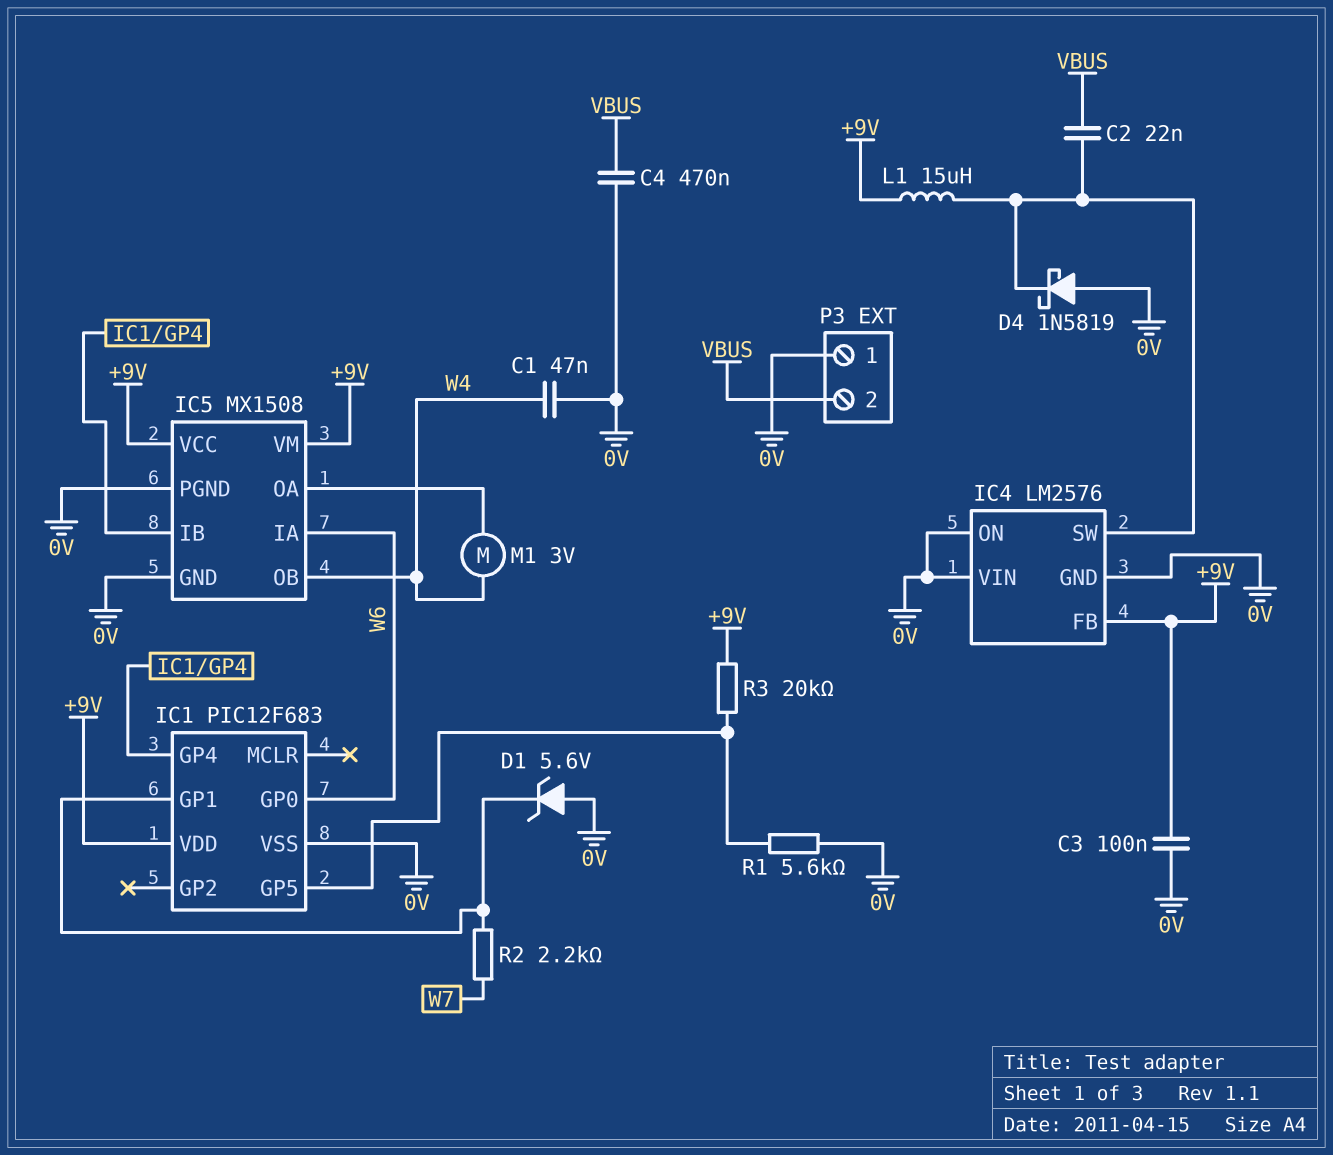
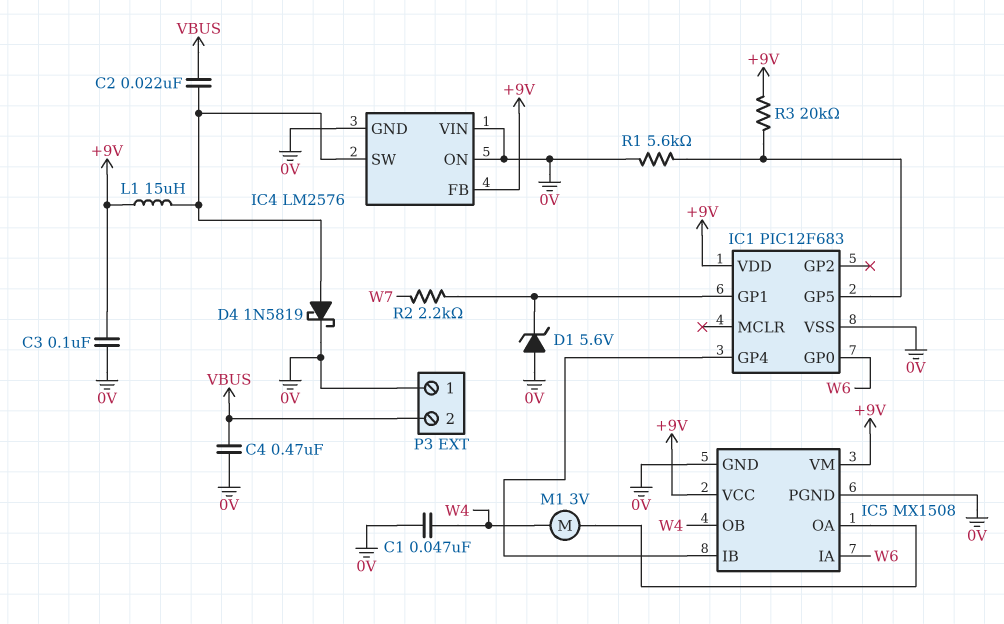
D4: schottky 1N5819 (A 0V, K IC4/SW) -> schottky 1N5819 (A IC4/SW, K 0V)

